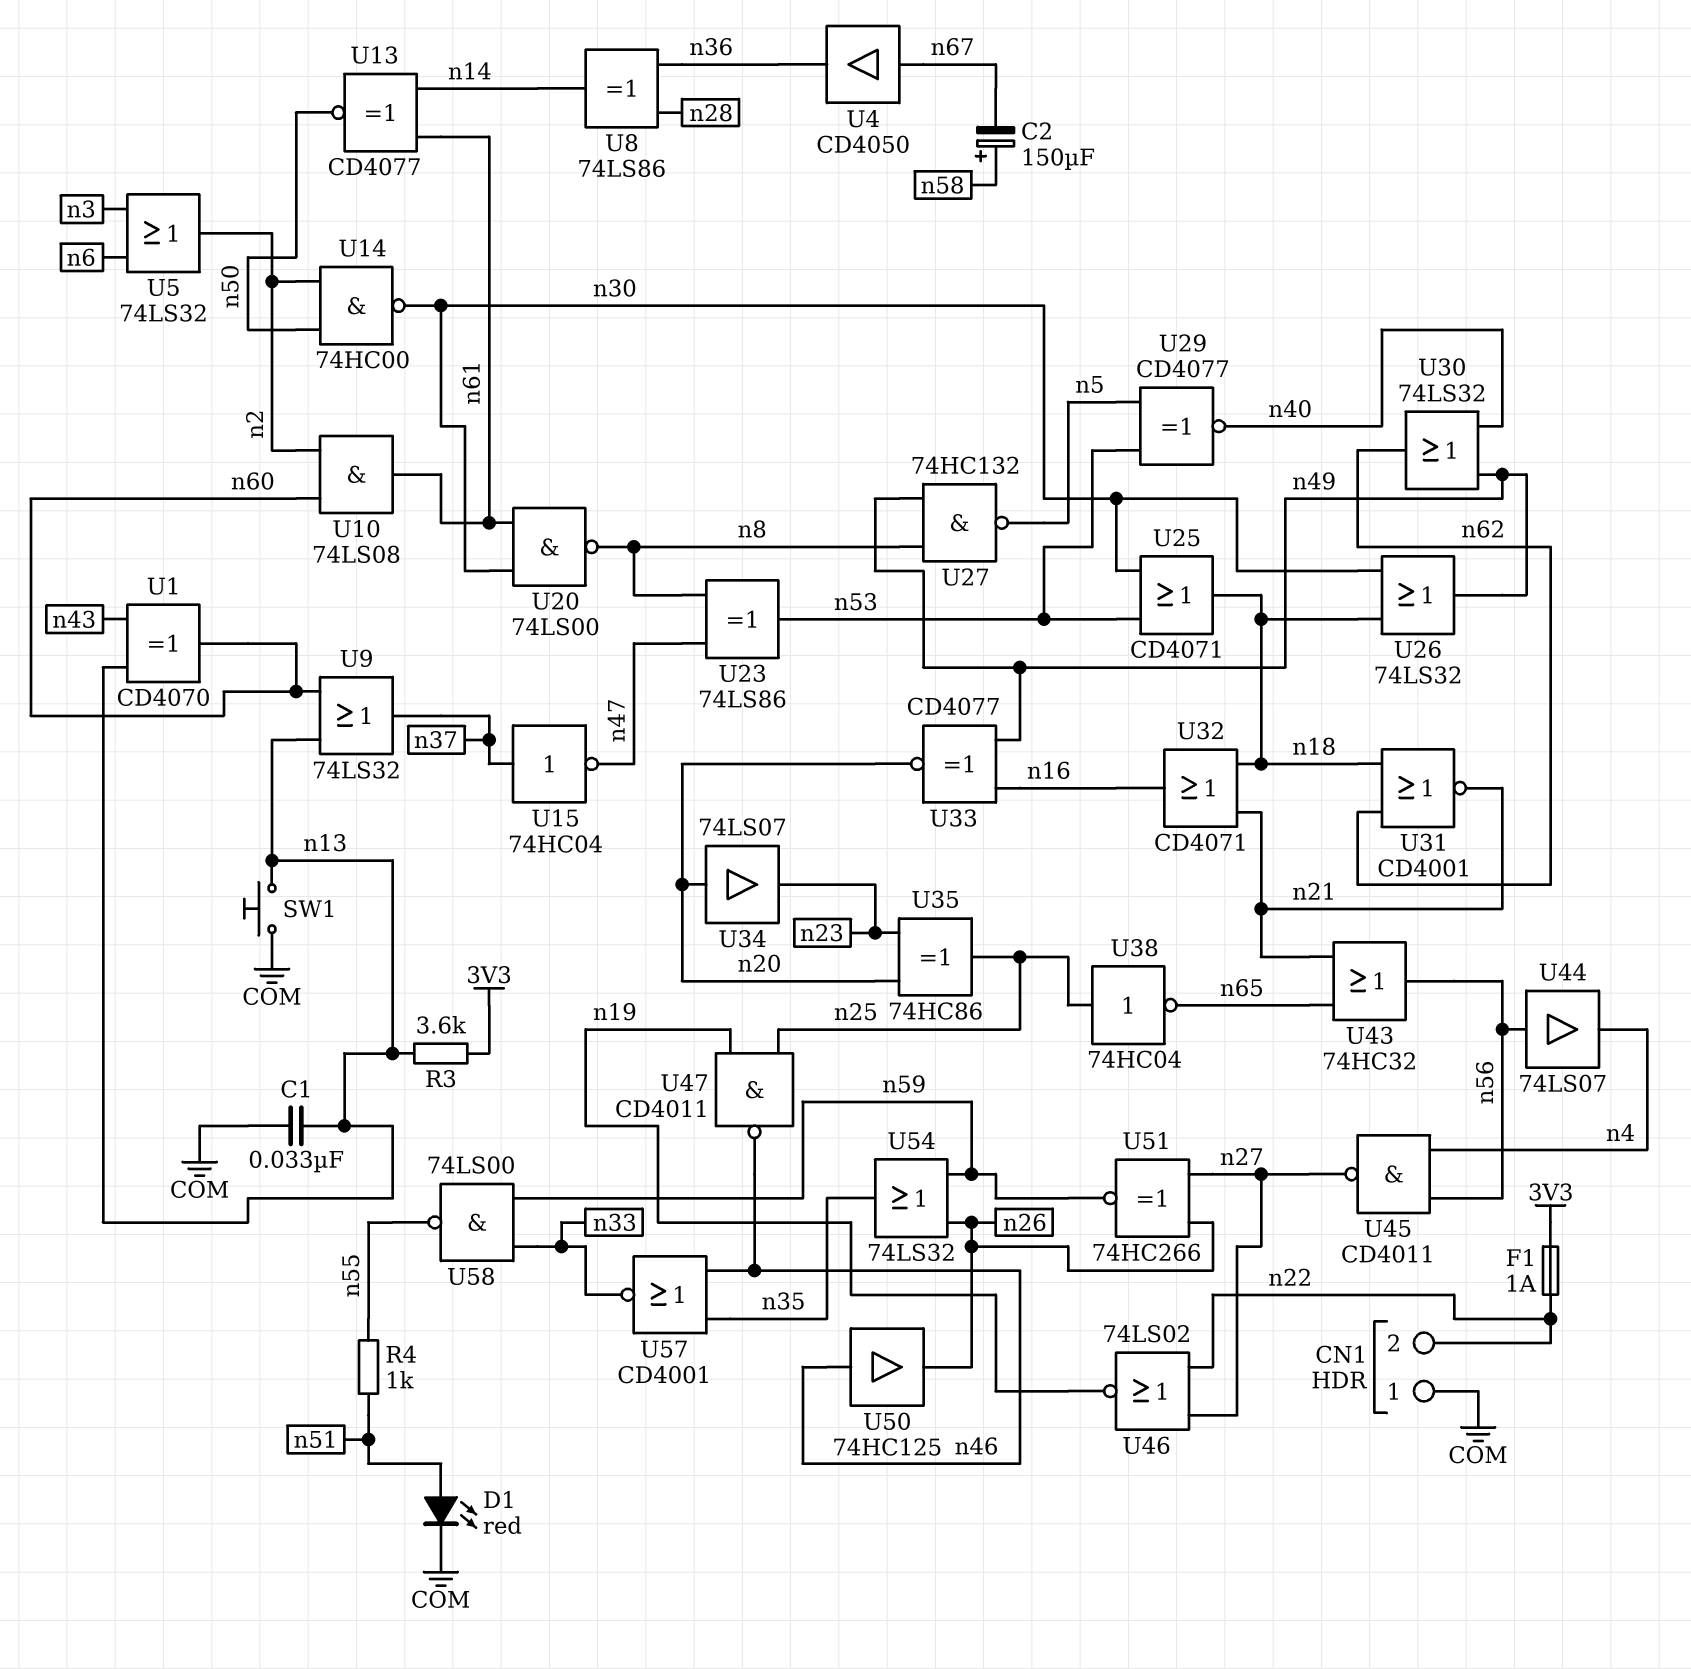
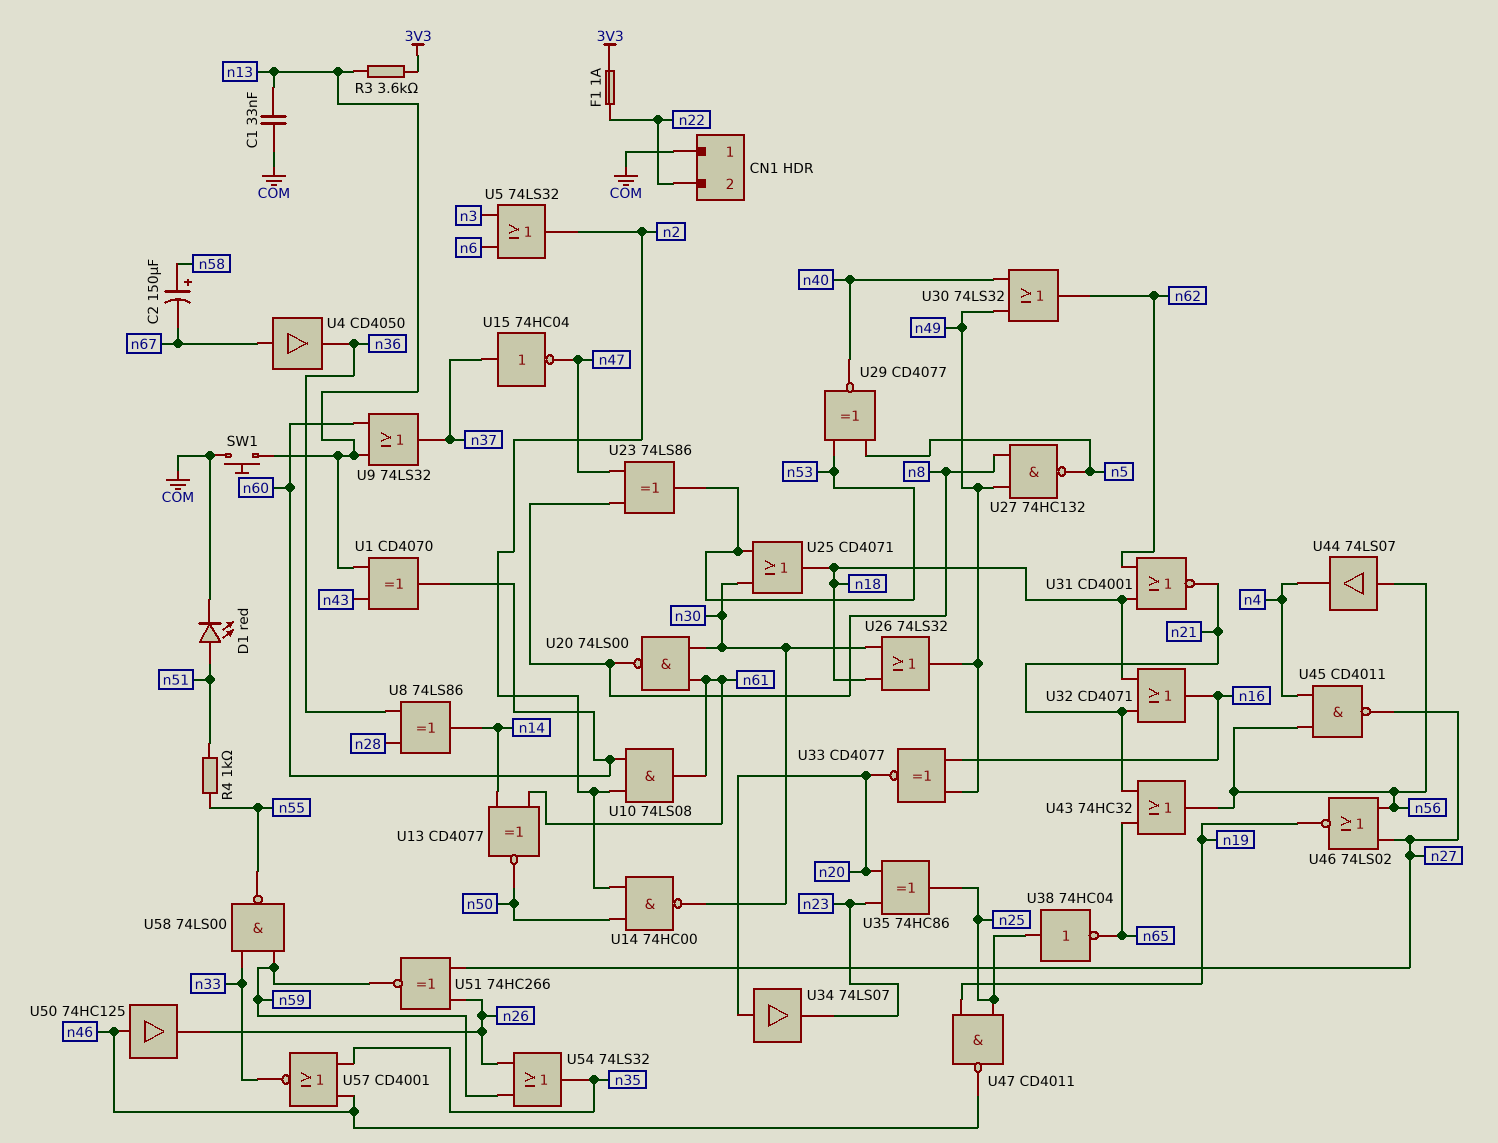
U46: NOR 74LS02 (in n22, in n27, out n19) -> NOR 74LS02 (in n27, in n56, out n19)

